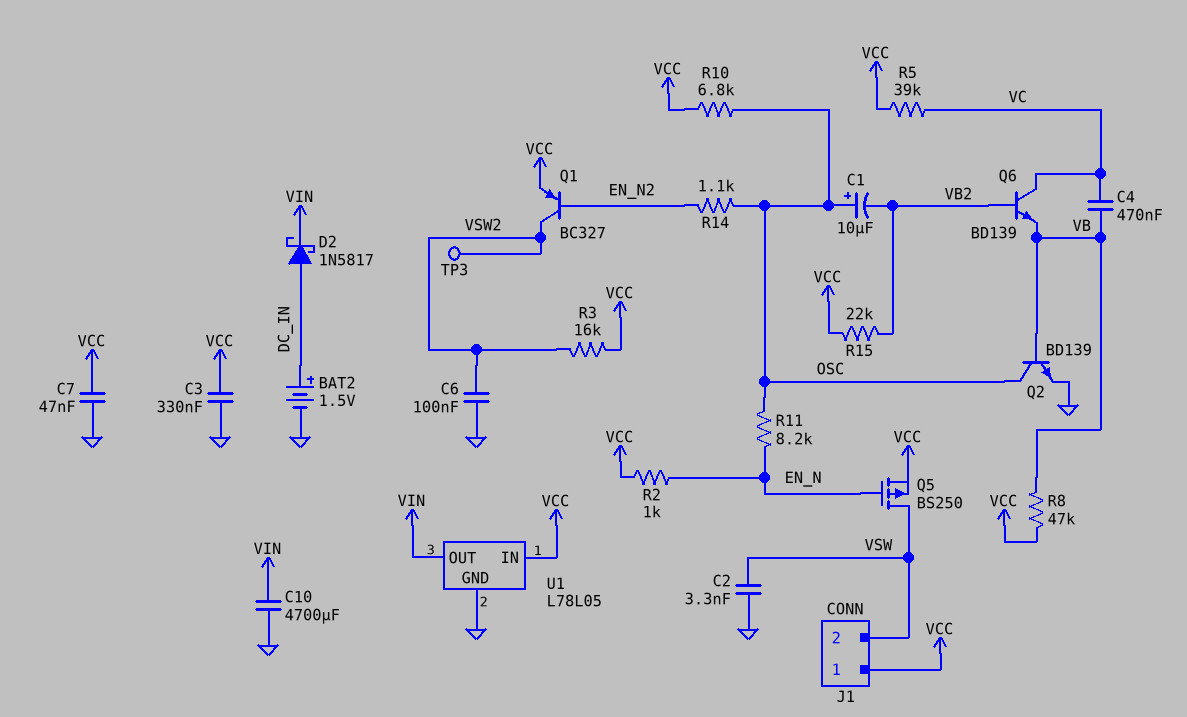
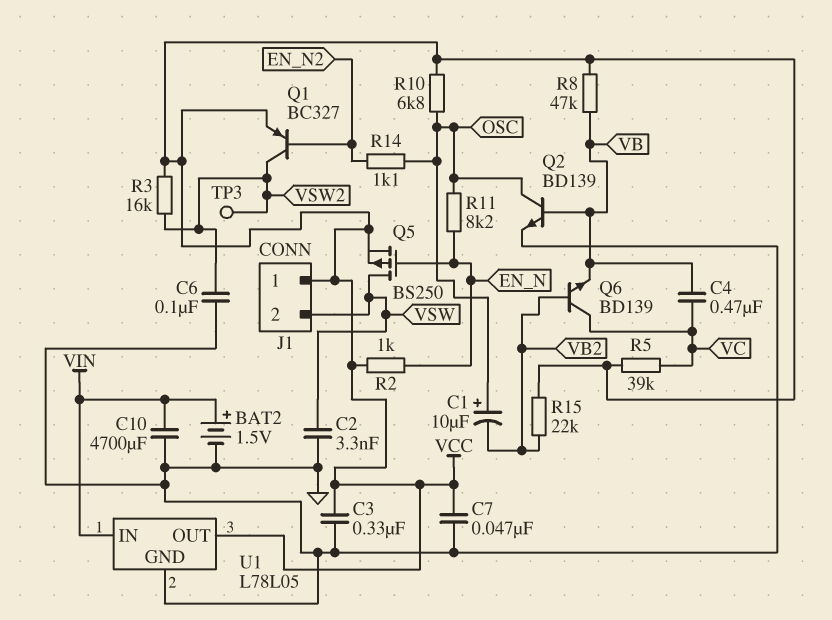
BAT2: 1.5V (plus DC_IN, minus GND) -> 1.5V (plus VIN, minus GND)
D2: schottky 1N5817 (A DC_IN, K VIN) -> none
U1 pin IN: VCC -> VIN
U1 pin OUT: VIN -> VCC

